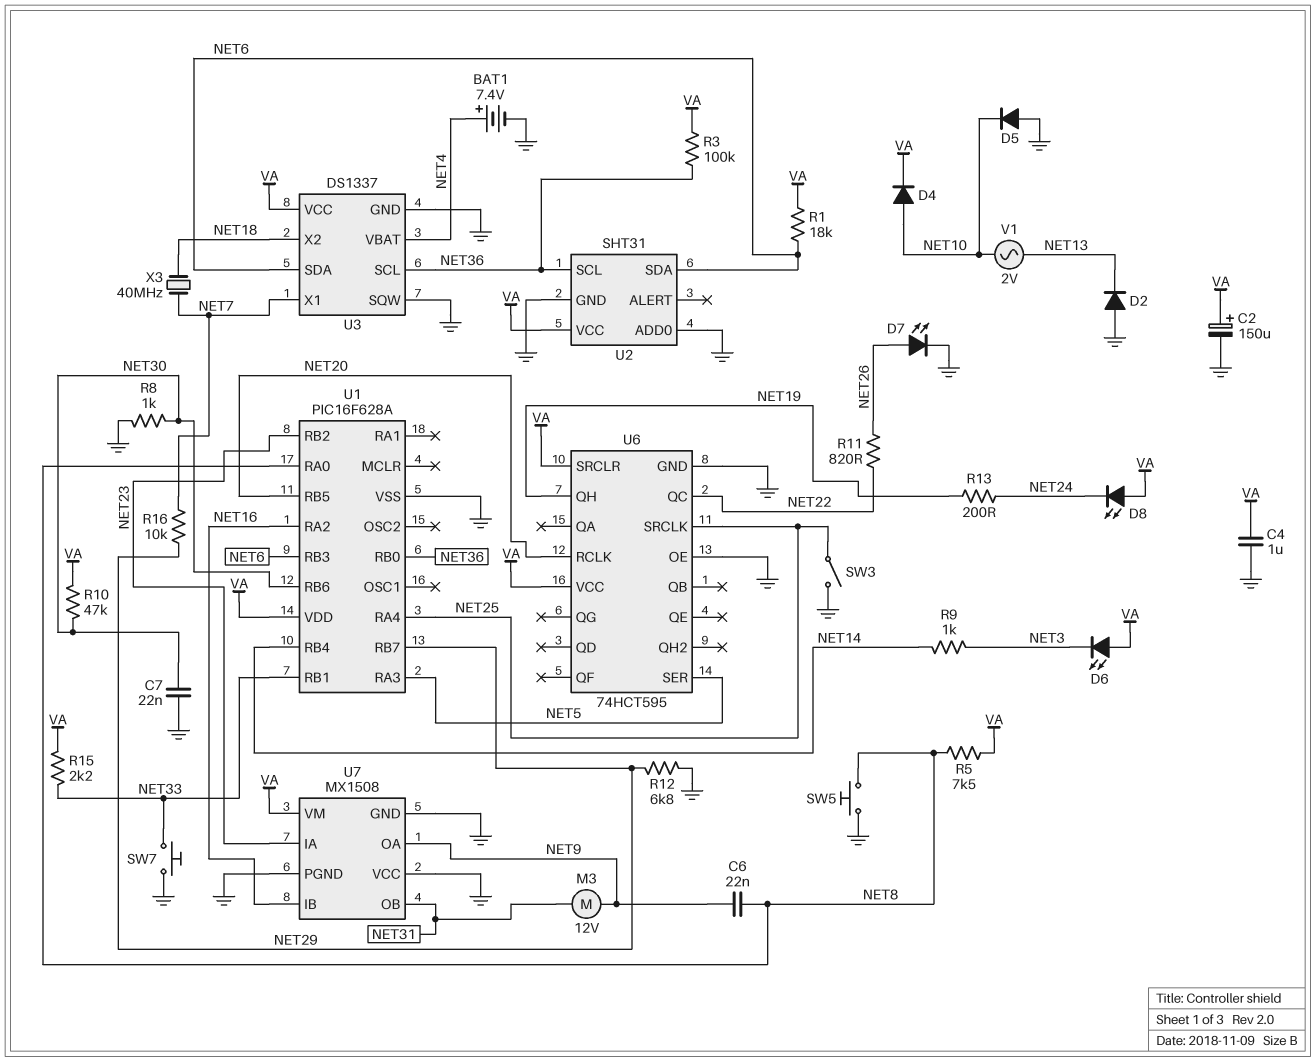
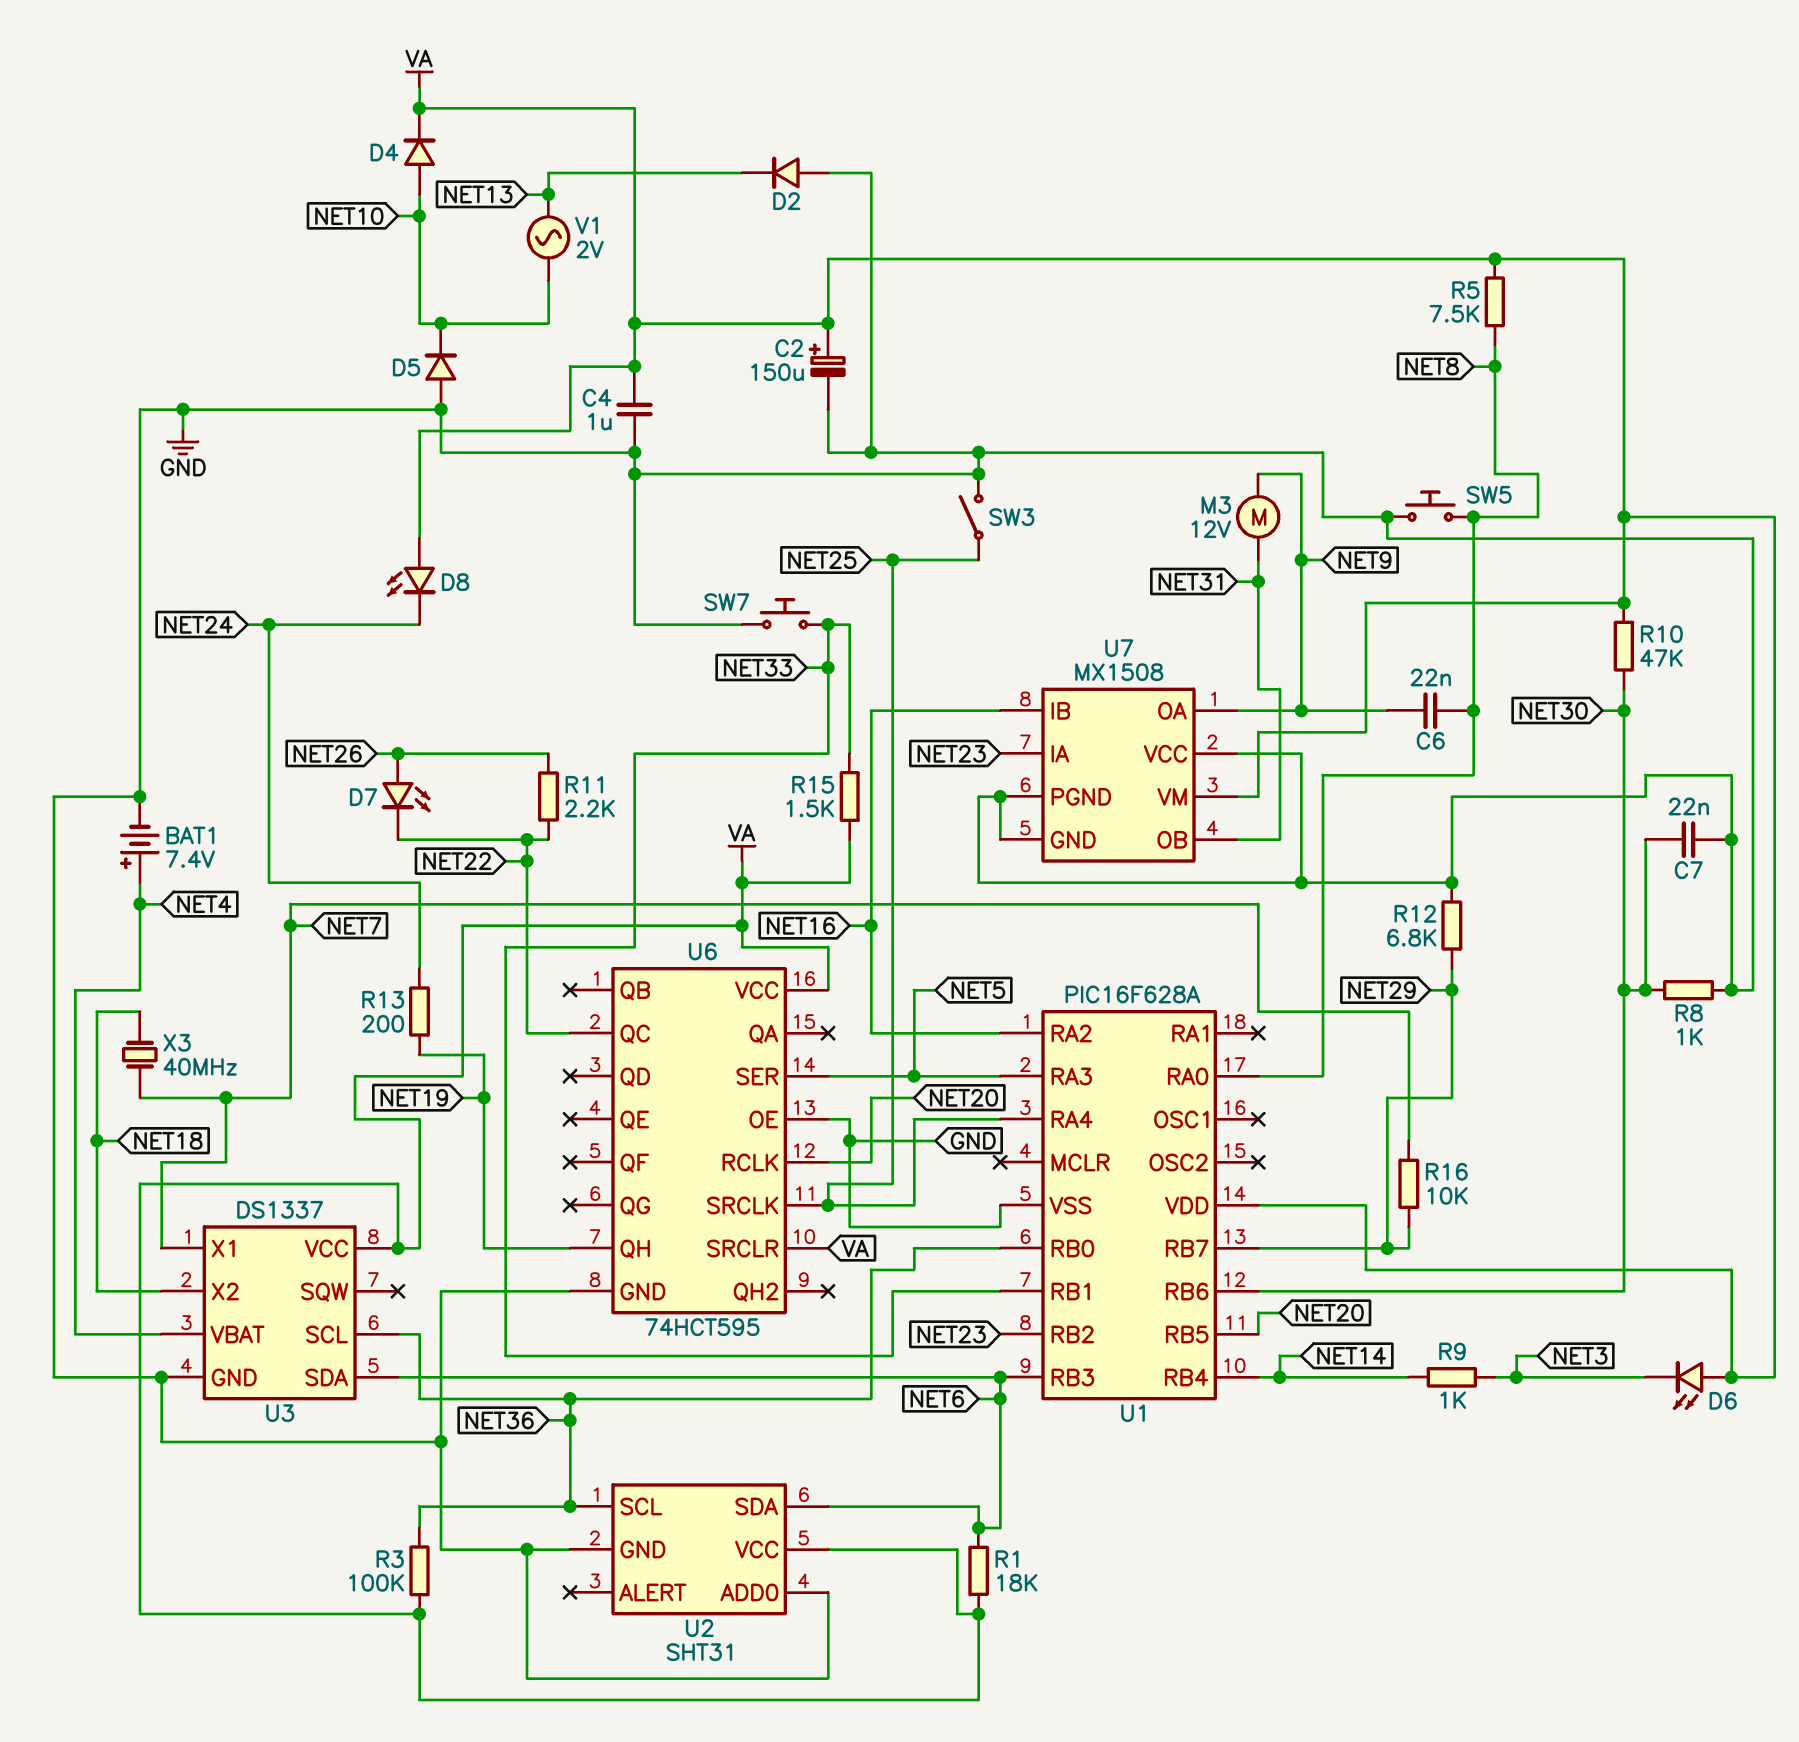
D7: LED (A NET26, K GND) -> LED (A NET26, K NET22)
R11: 820 (NET22, NET26) -> 2.2k (NET22, NET26)
R15: 2.2k (NET33, VA) -> 1.5k (NET33, VA)
U3 pin SQW: GND -> none

